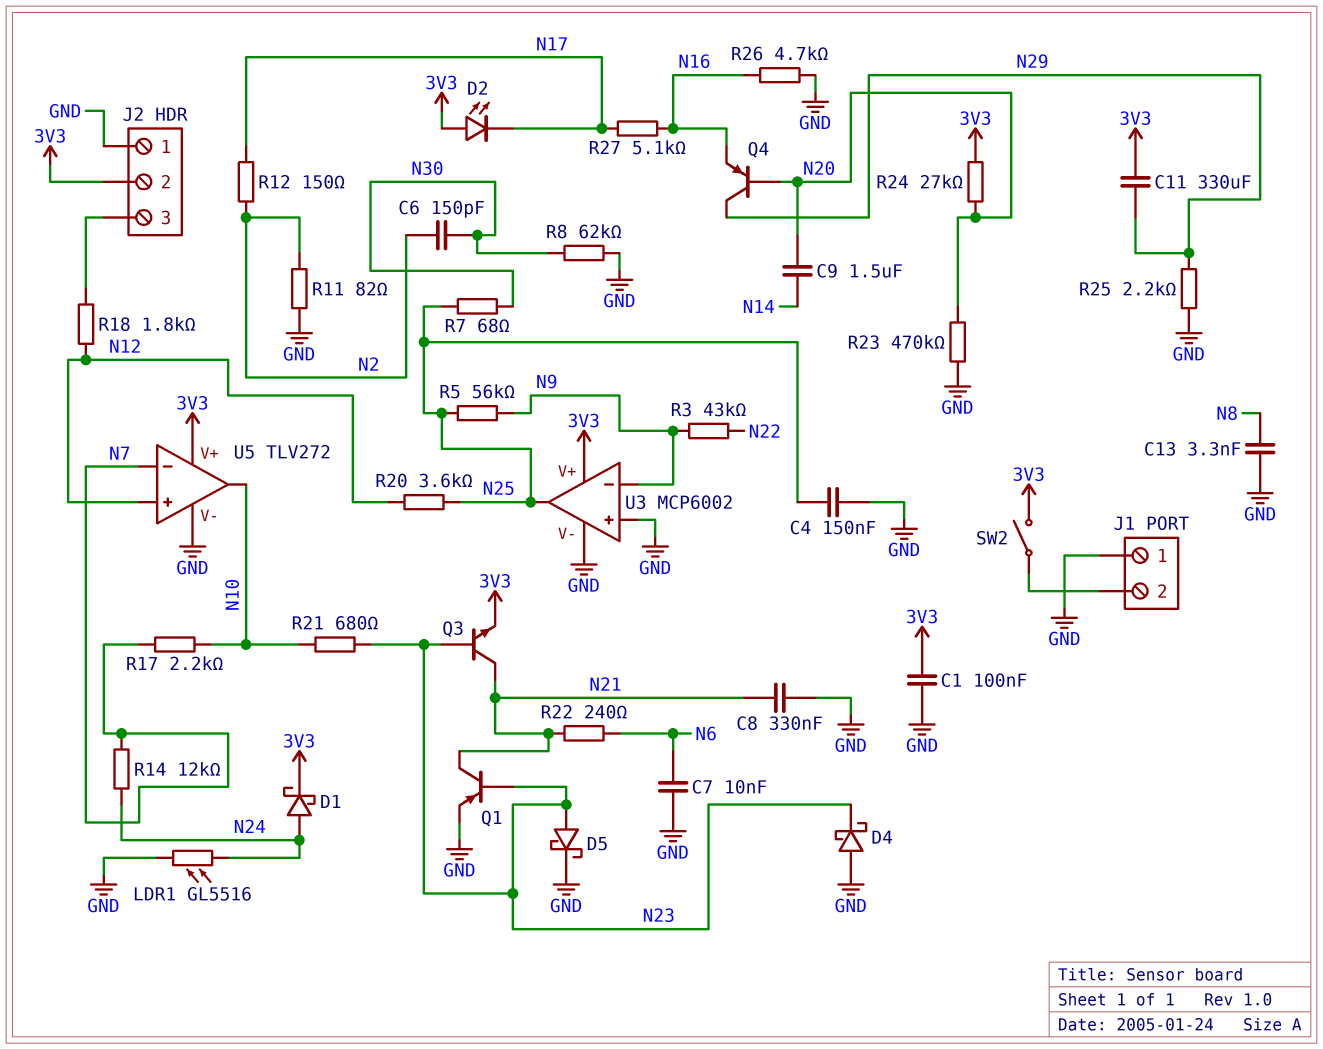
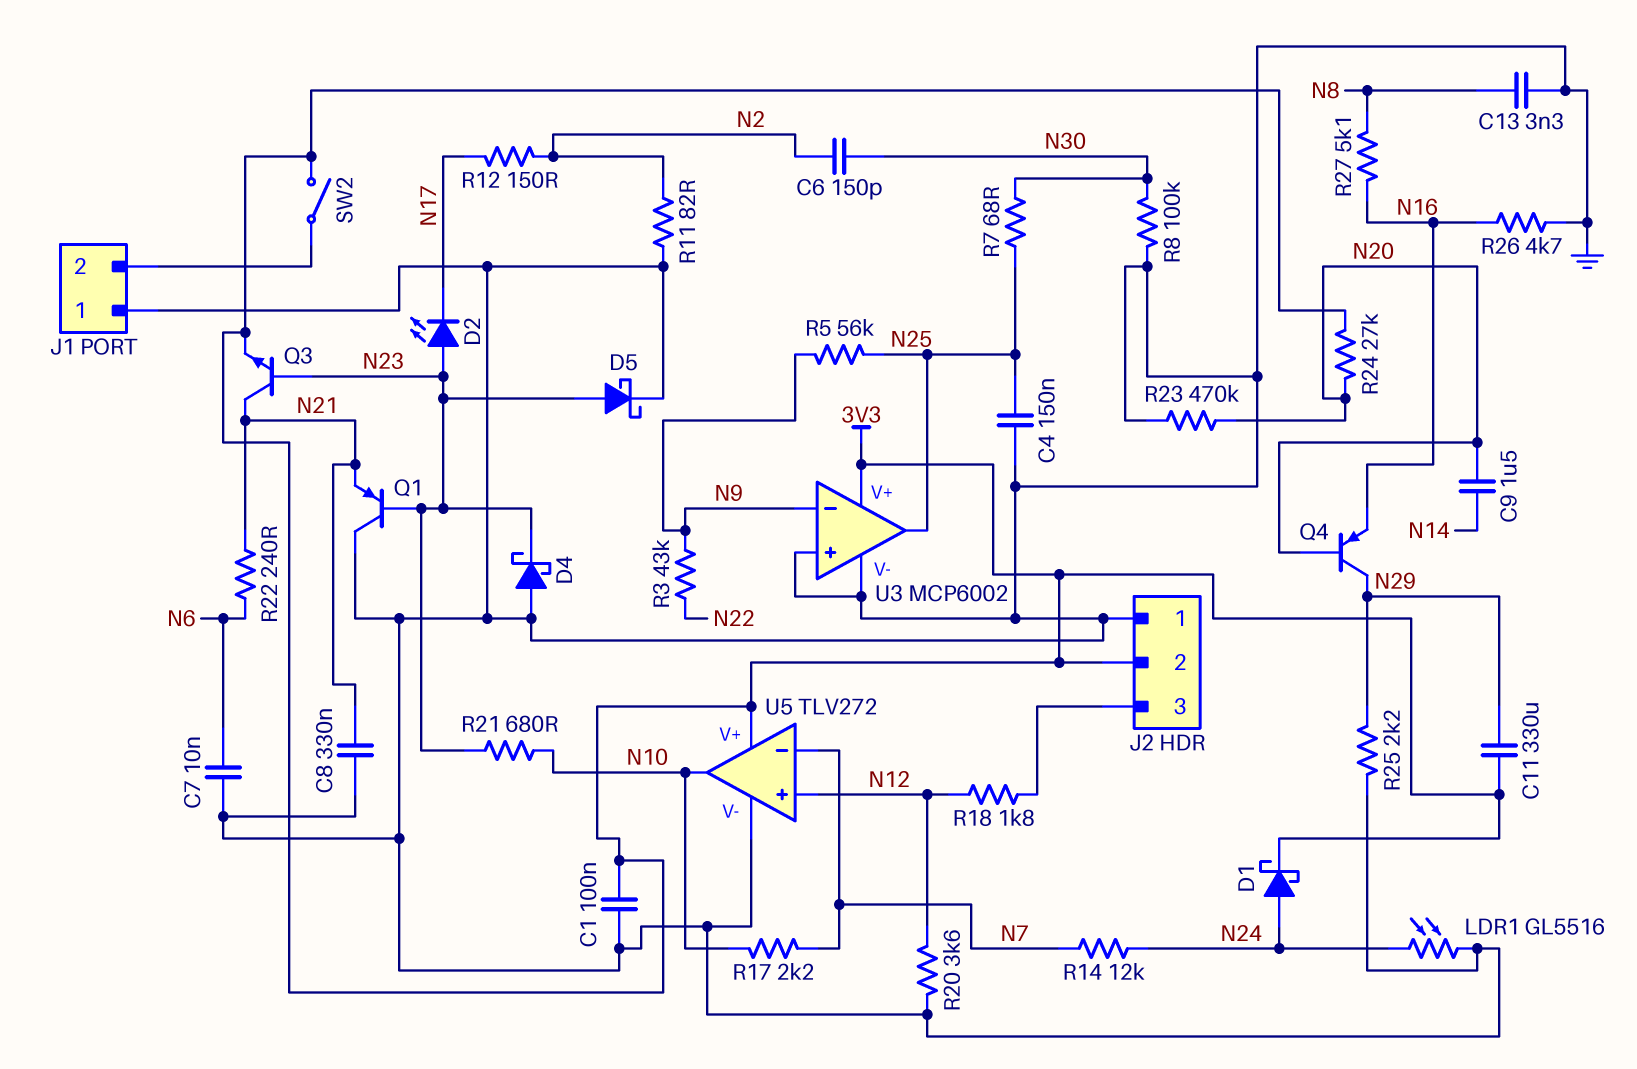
D2: LED (A 3V3, K N17) -> LED (A N23, K N17)
Q1: PNP (B N23, C N21, E GND) -> PNP (B N23, C GND, E N21)
R8: 62k (GND, N30) -> 100k (GND, N30)
R20: 3.6k (N12, N25) -> 3.6k (GND, N12)
R27: 5.1k (N16, N17) -> 5.1k (N8, N16)

